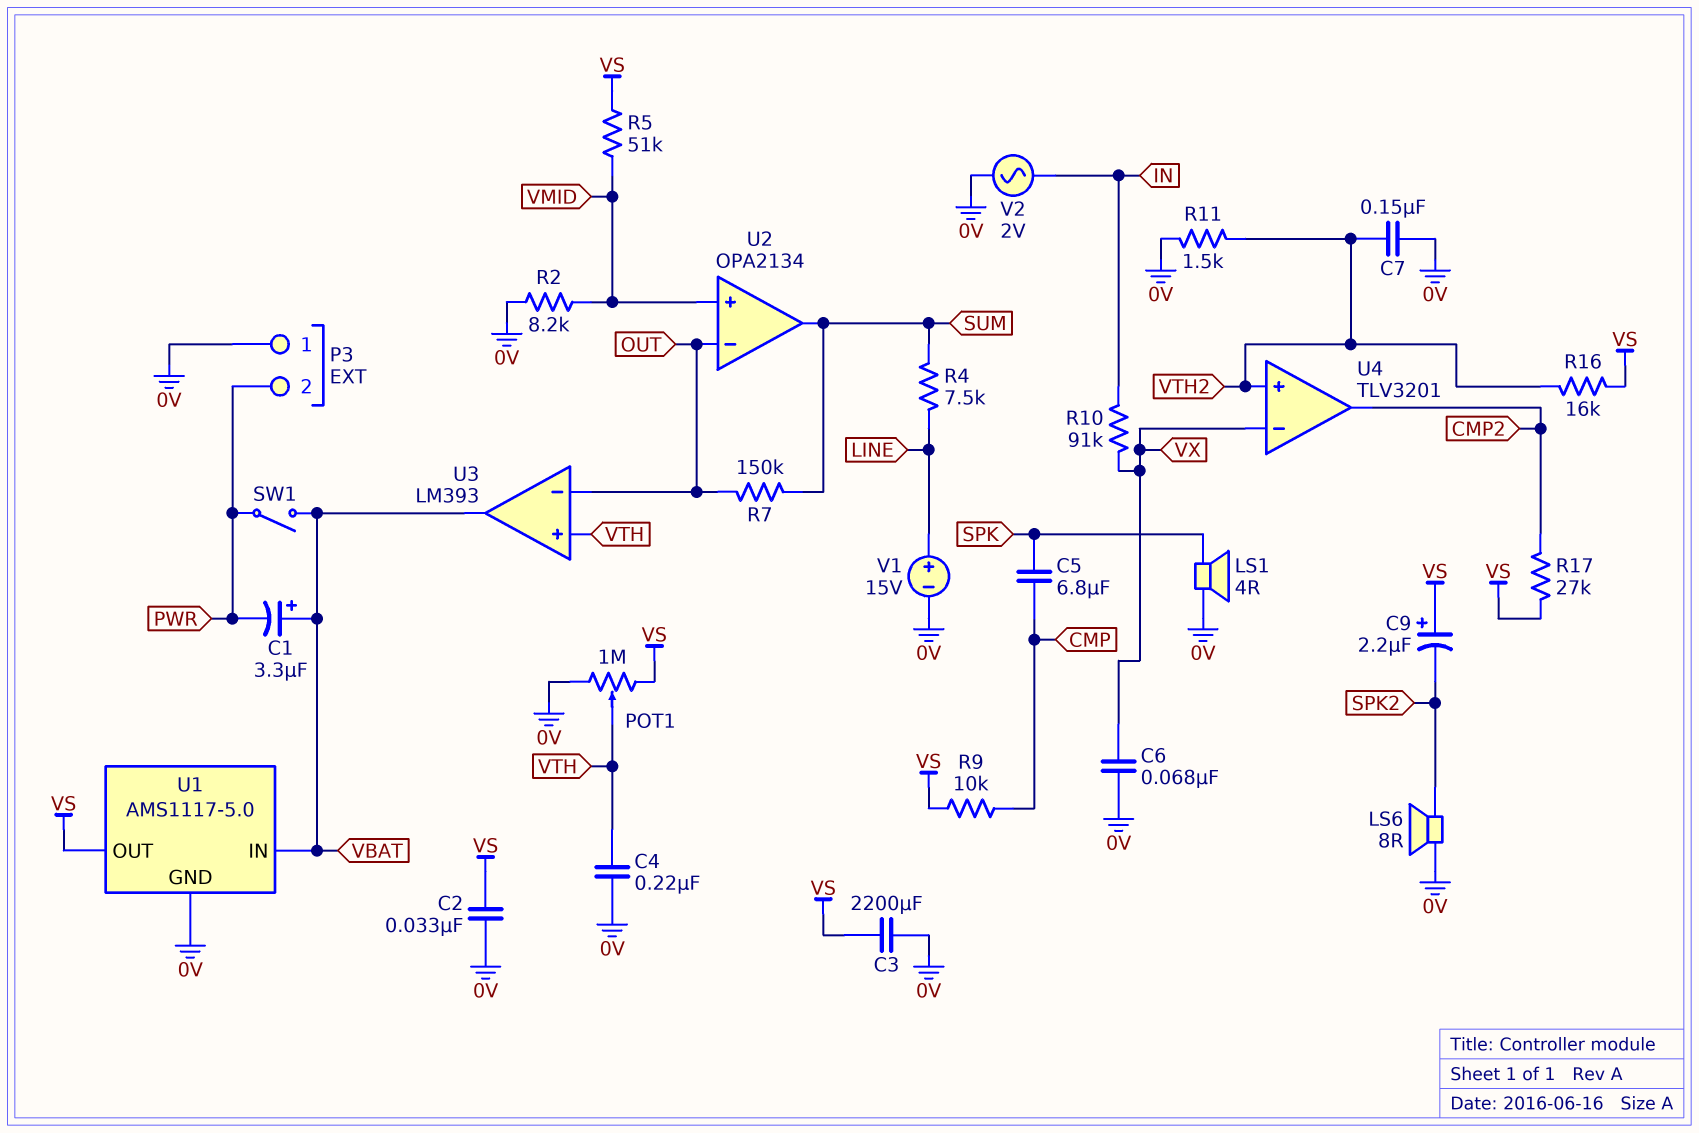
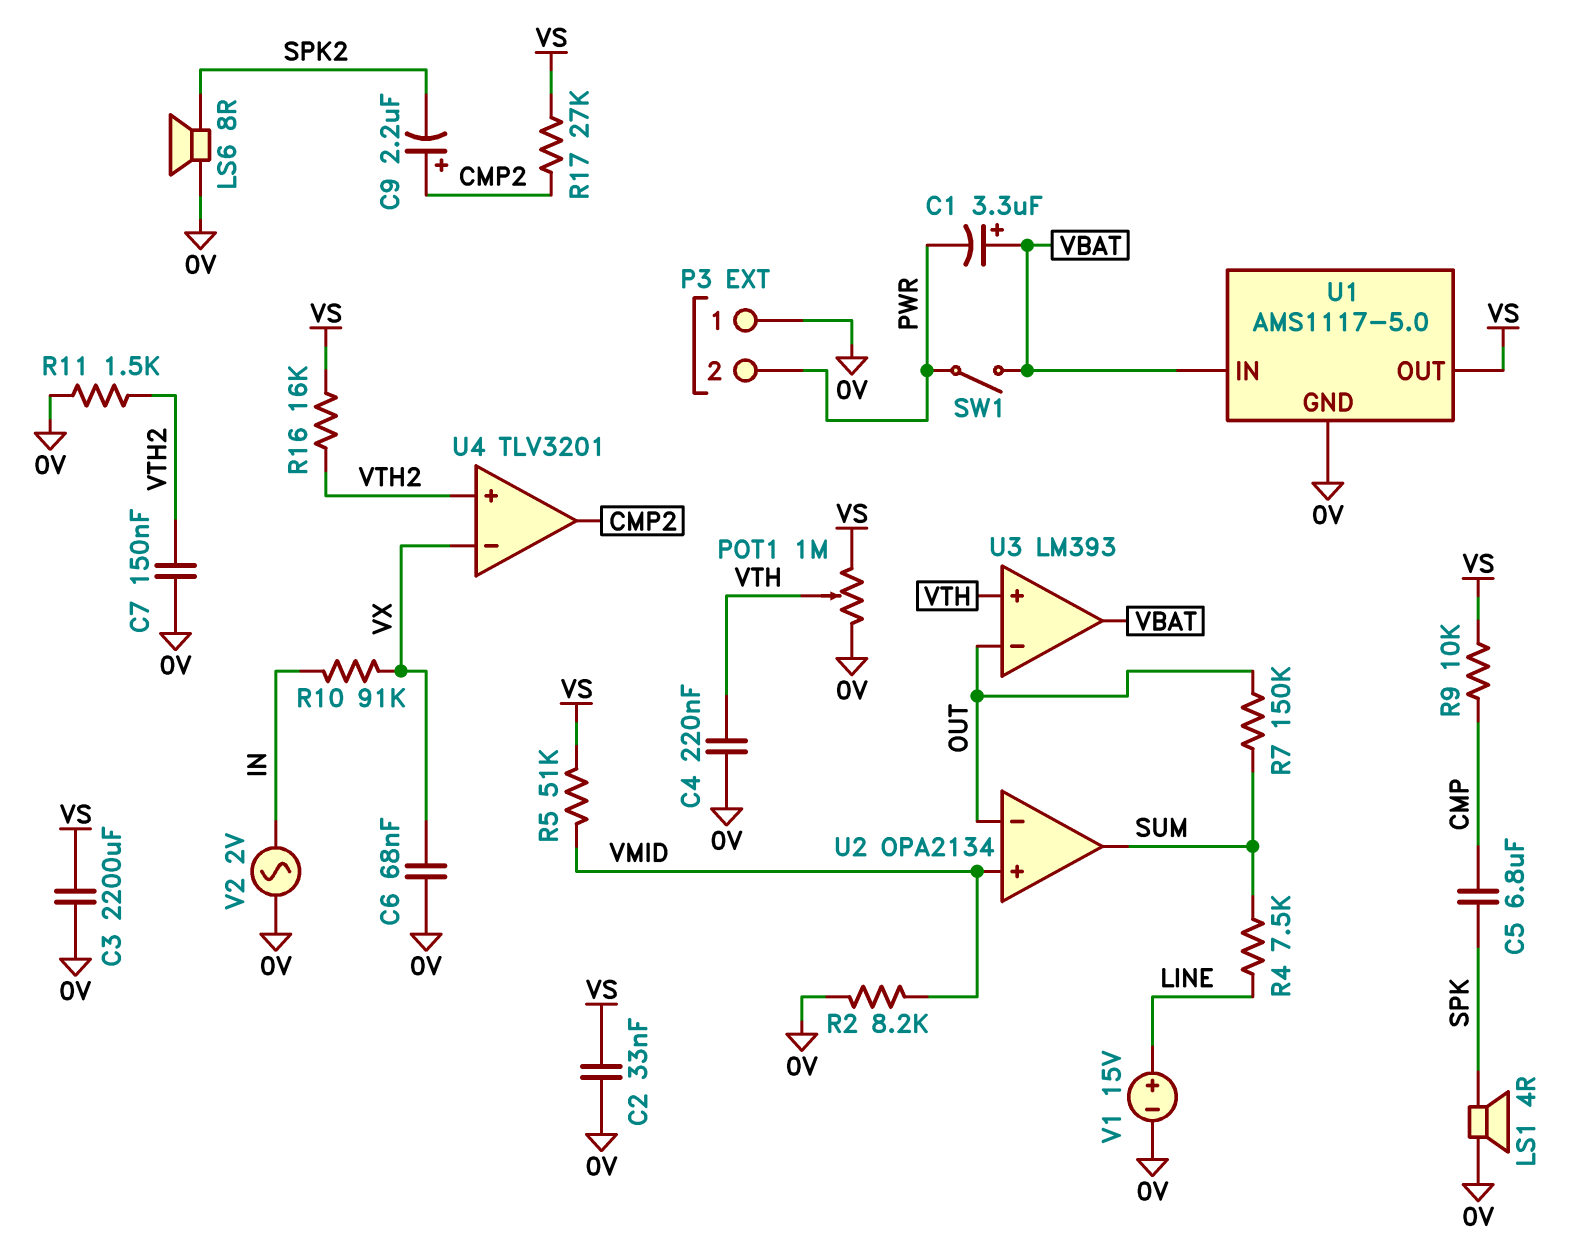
C9: 2.2uF (plus VS, minus SPK2) -> 2.2uF (plus CMP2, minus SPK2)

